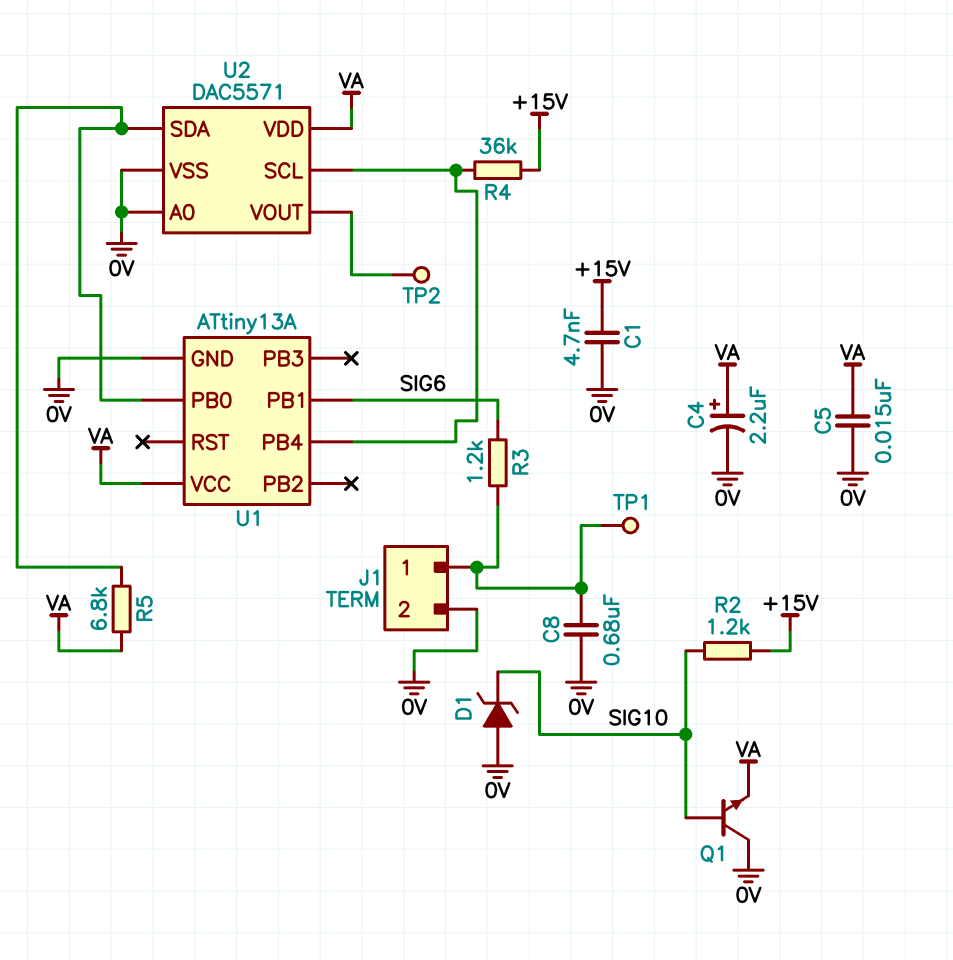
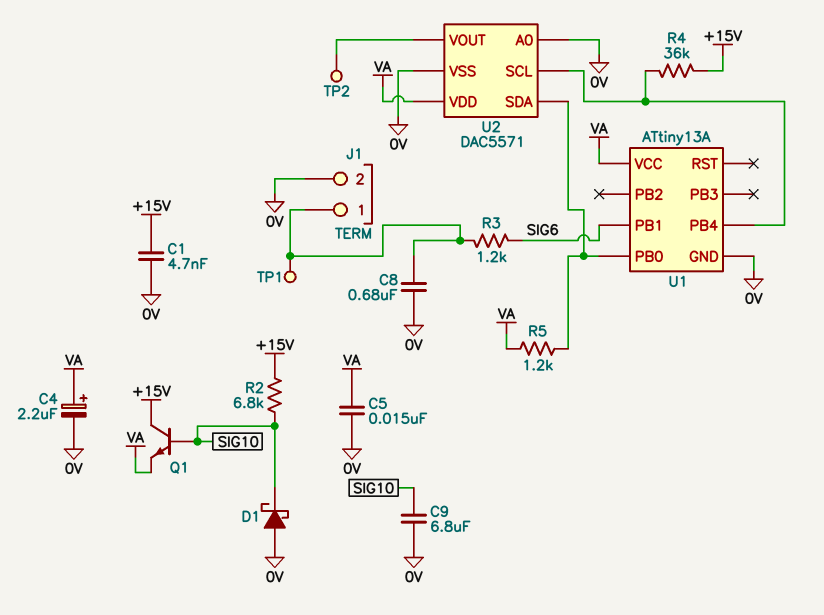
C9: none -> 6.8uF (0V, SIG10)
D1: zener (A 0V, K SIG10) -> schottky (A 0V, K SIG10)
Q1: NPN (B SIG10, C 0V, E VA) -> NPN (B SIG10, C +15V, E VA)
R2: 1.2k (+15V, SIG10) -> 6.8k (+15V, SIG10)
R5: 6.8k (U1/PB0, VA) -> 1.2k (U1/PB0, VA)

